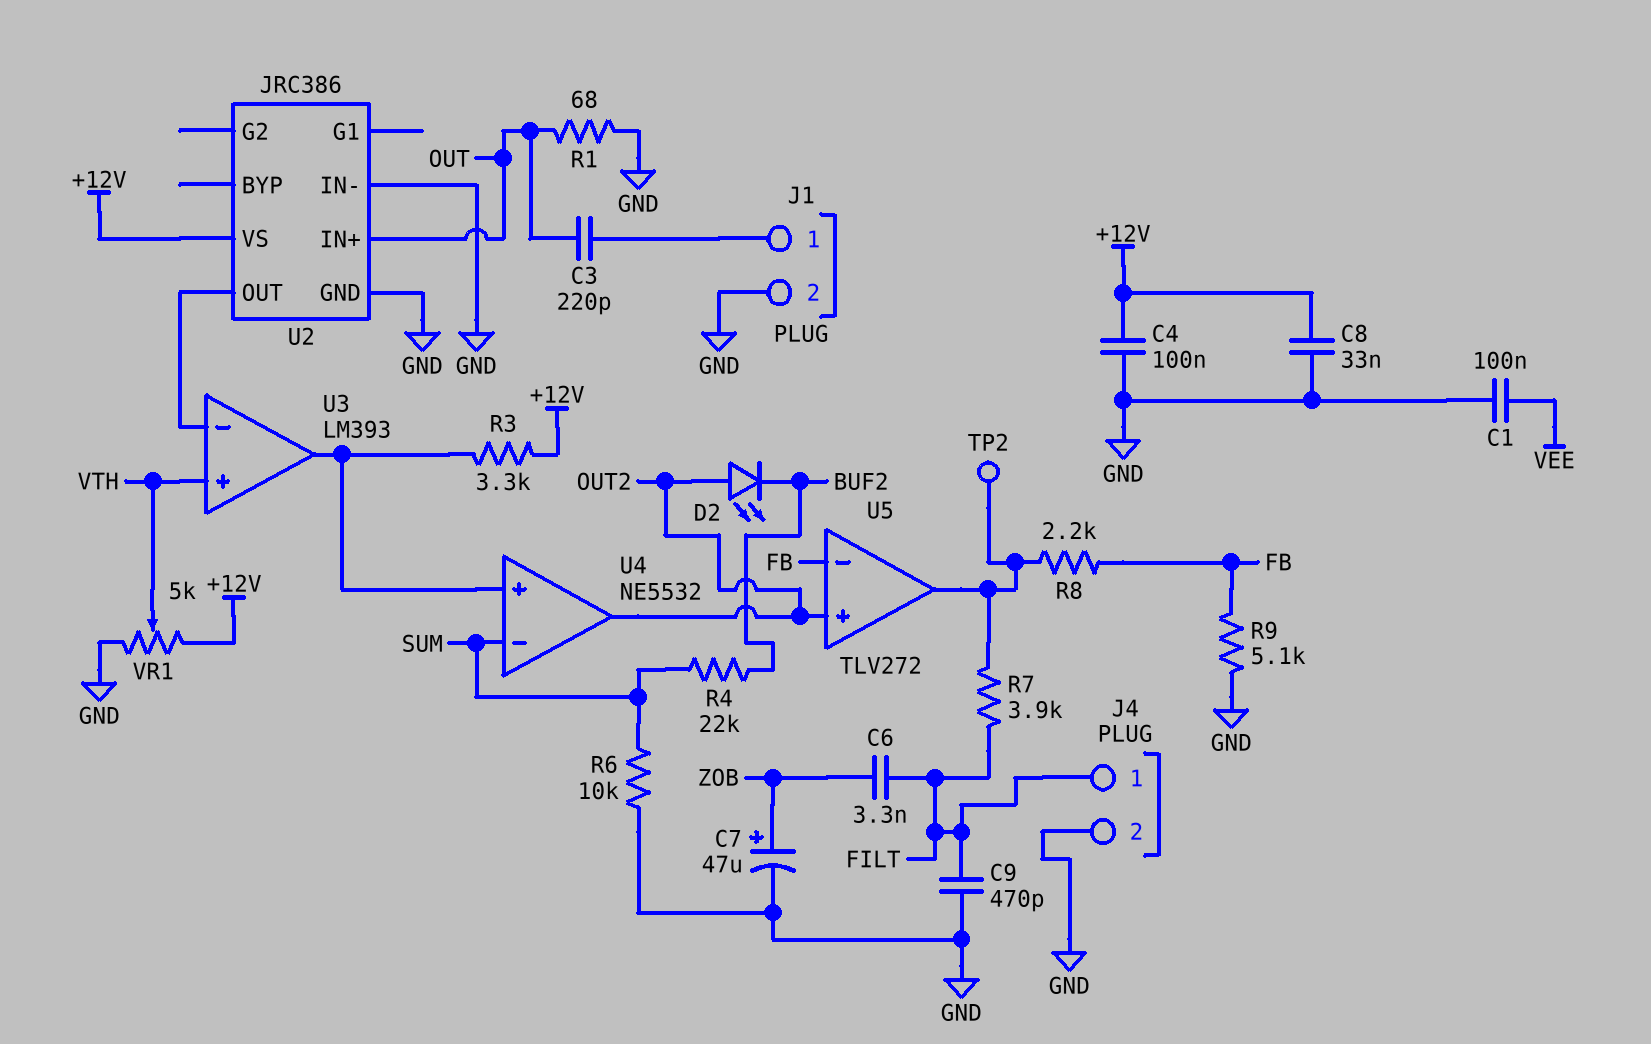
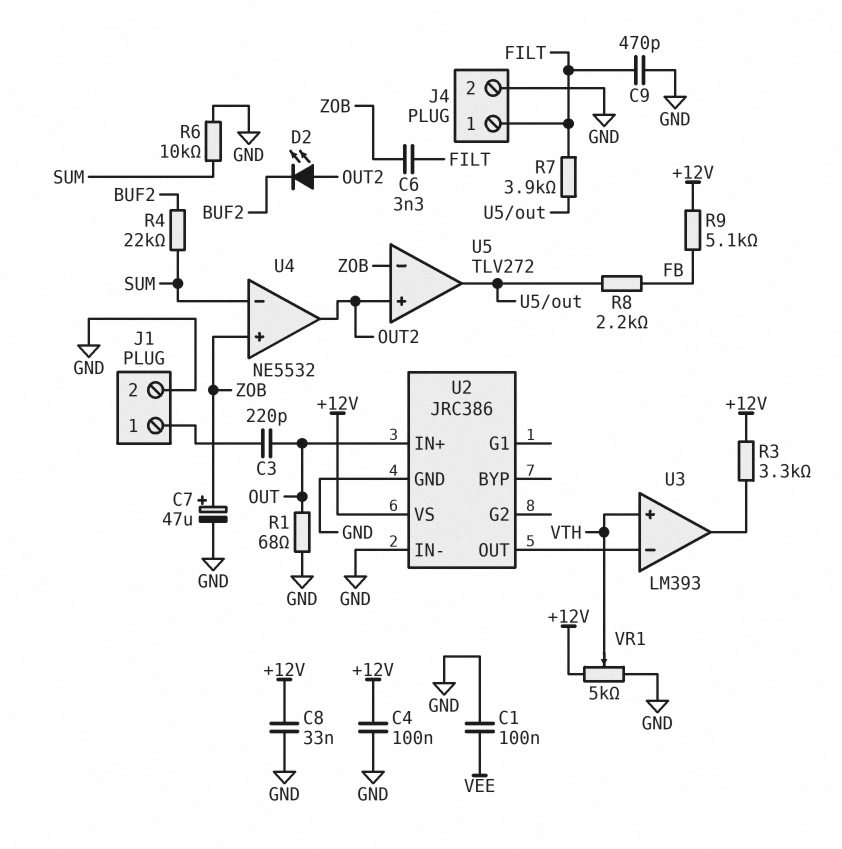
R9: 5.1k (FB, GND) -> 5.1k (+12V, FB)
TP2: test point (U5/out) -> none
U4 pin in+: U3/out -> ZOB
U5 pin in-: FB -> ZOB

